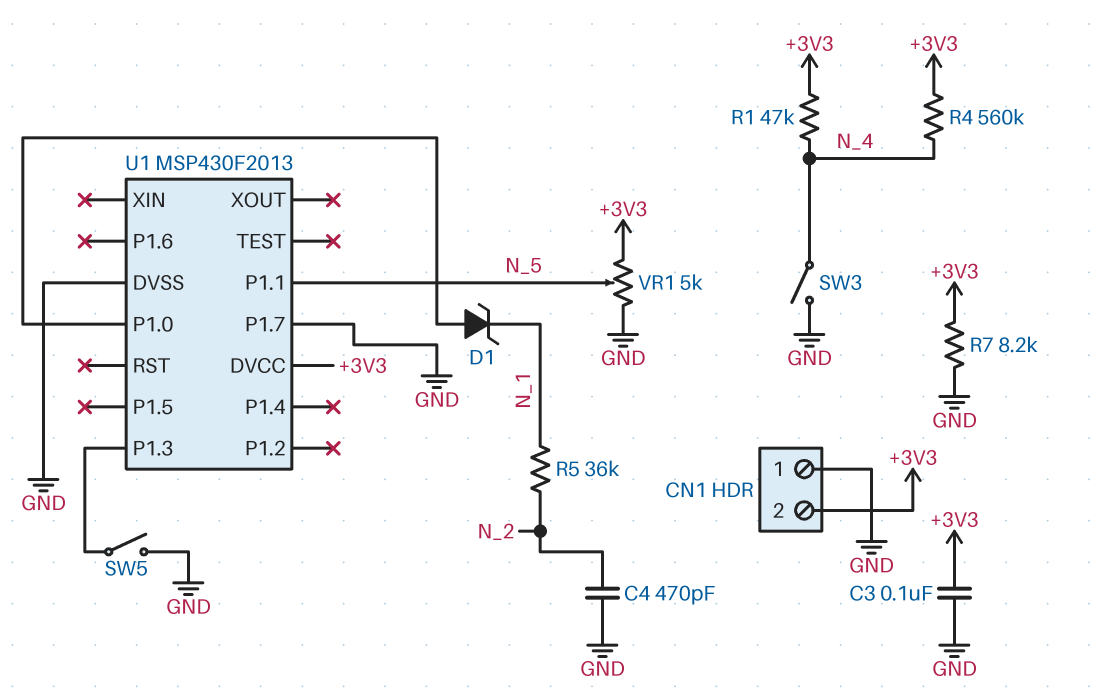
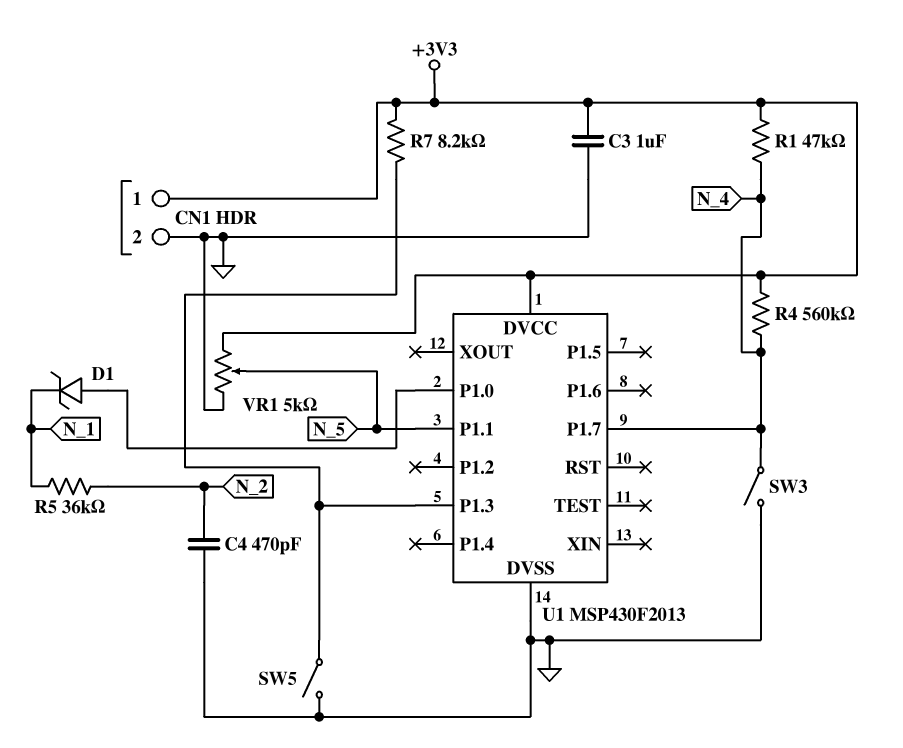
C3: 100nF (+3V3, GND) -> 1uF (+3V3, GND)
CN1 pin 1: GND -> +3V3
CN1 pin 2: +3V3 -> GND
R7: 8.2k (+3V3, GND) -> 8.2k (+3V3, U1/P1.3)
U1 pin P1.7: GND -> N_4

